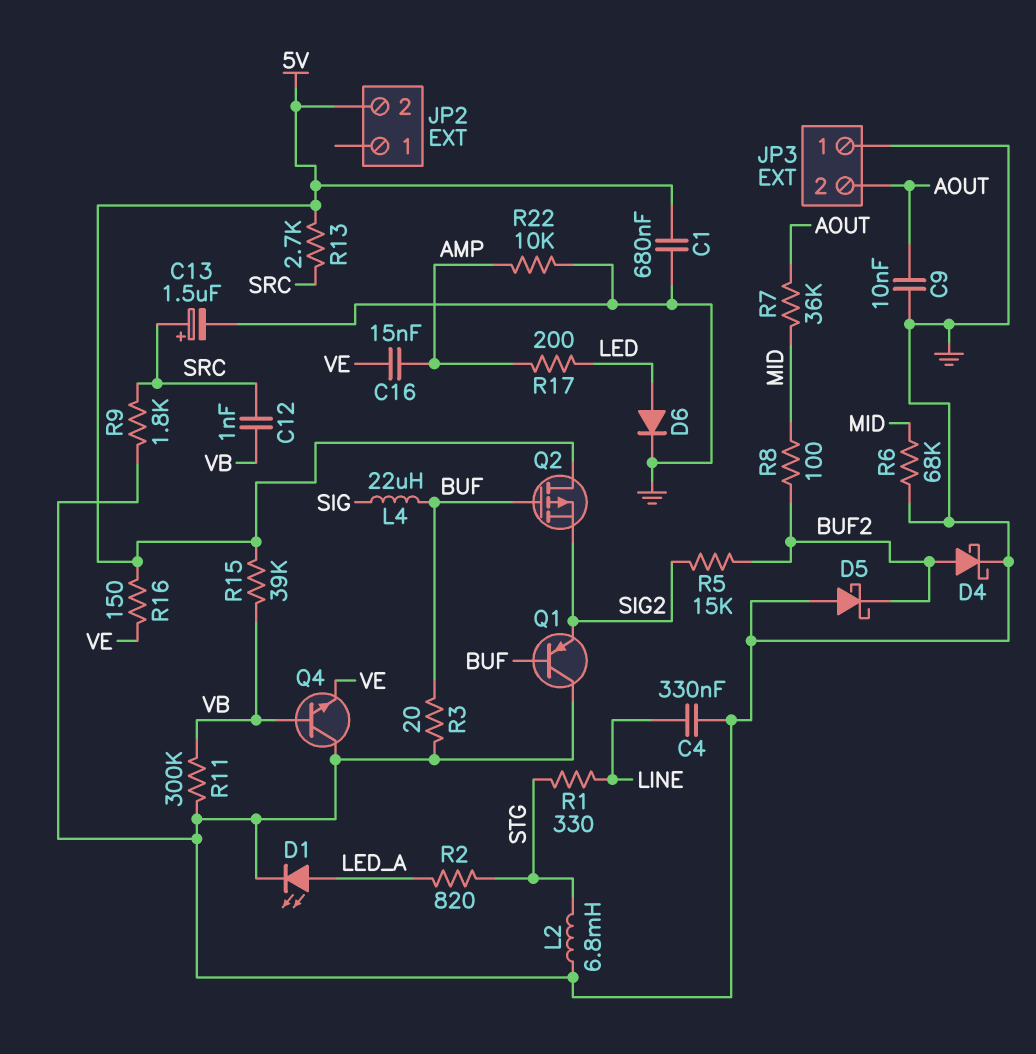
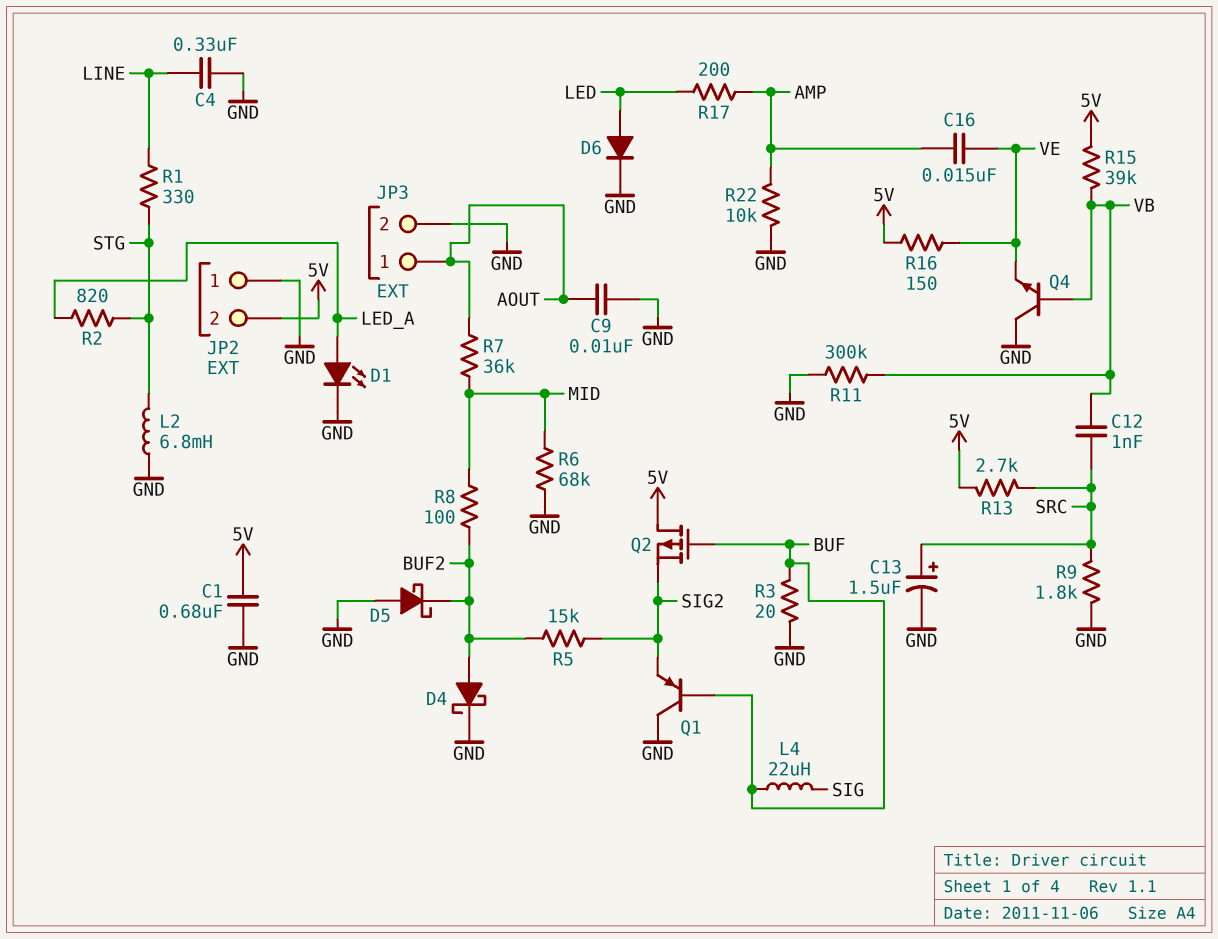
JP2 pin 1: none -> GND
JP3 pin 1: GND -> AOUT
JP3 pin 2: AOUT -> GND

